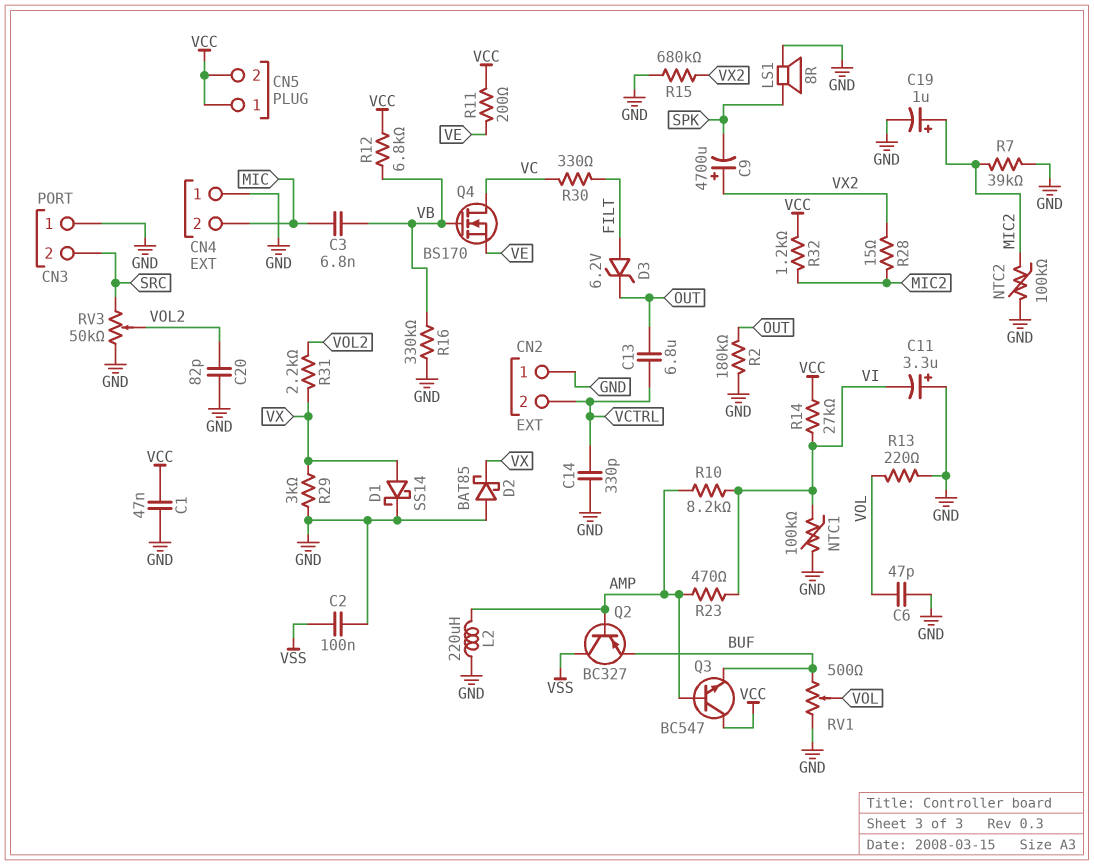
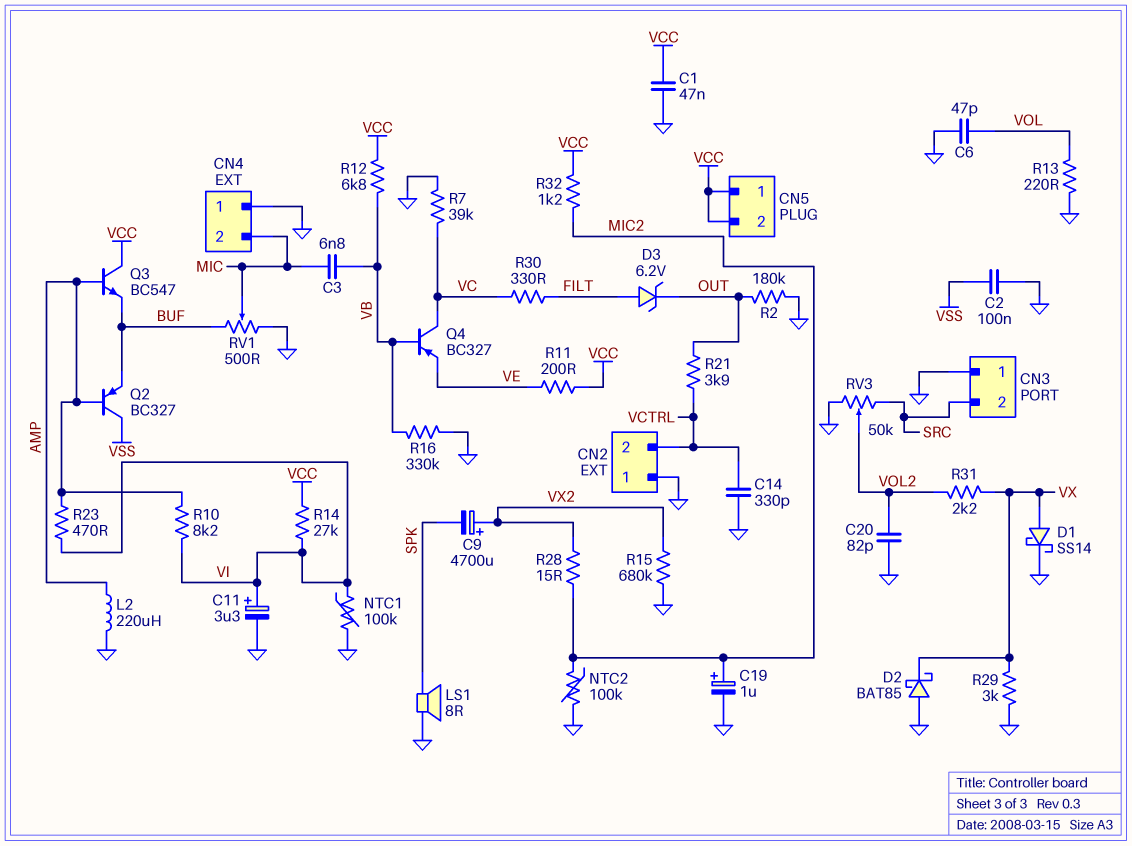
C11: 3.3uF (plus GND, minus VI) -> 3.3uF (plus VI, minus GND)
C13: 6.8uF (OUT, VCTRL) -> none
Q4: NMOS BS170 (G VB, D VC, S VE) -> PNP BC327 (B VB, C VC, E VE)
R7: 39k (GND, MIC2) -> 39k (GND, VC)
R21: none -> 3.9k (OUT, VCTRL)
RV1: 500 (BUF, GND, wiper VOL) -> 500 (BUF, GND, wiper MIC)

